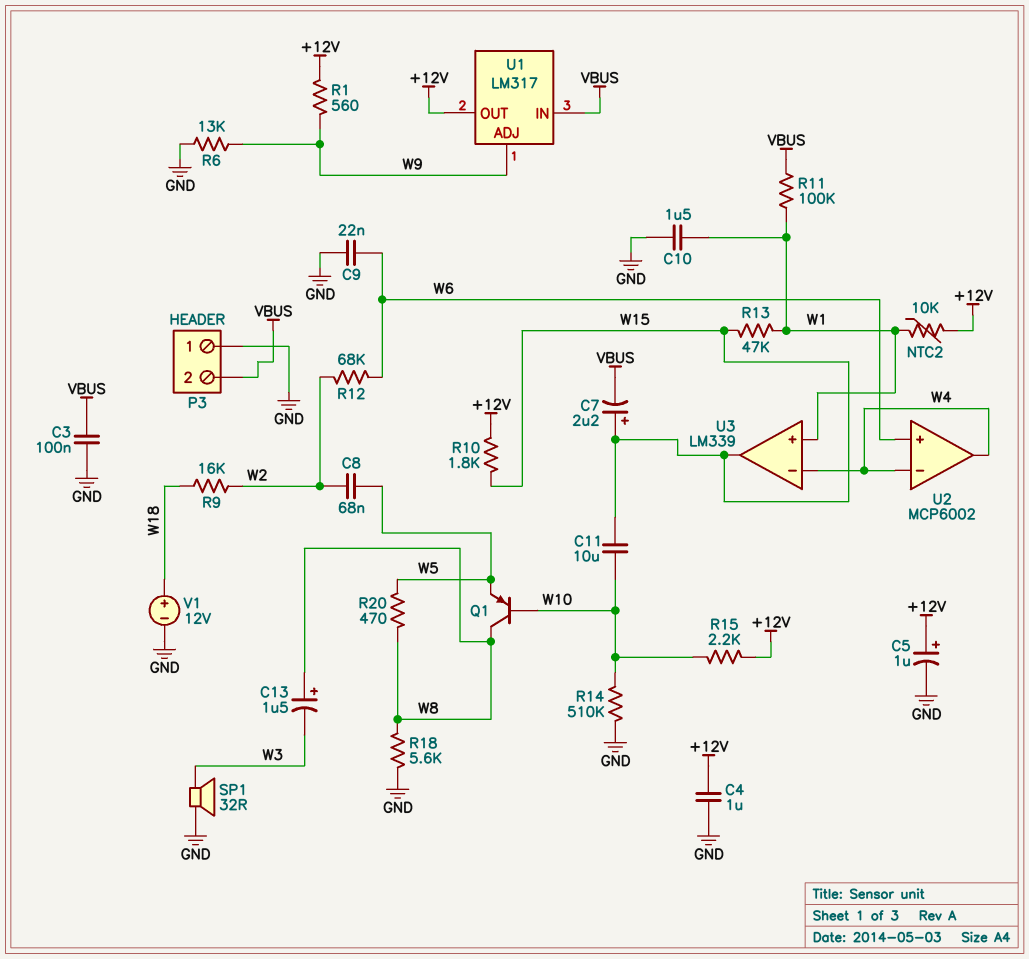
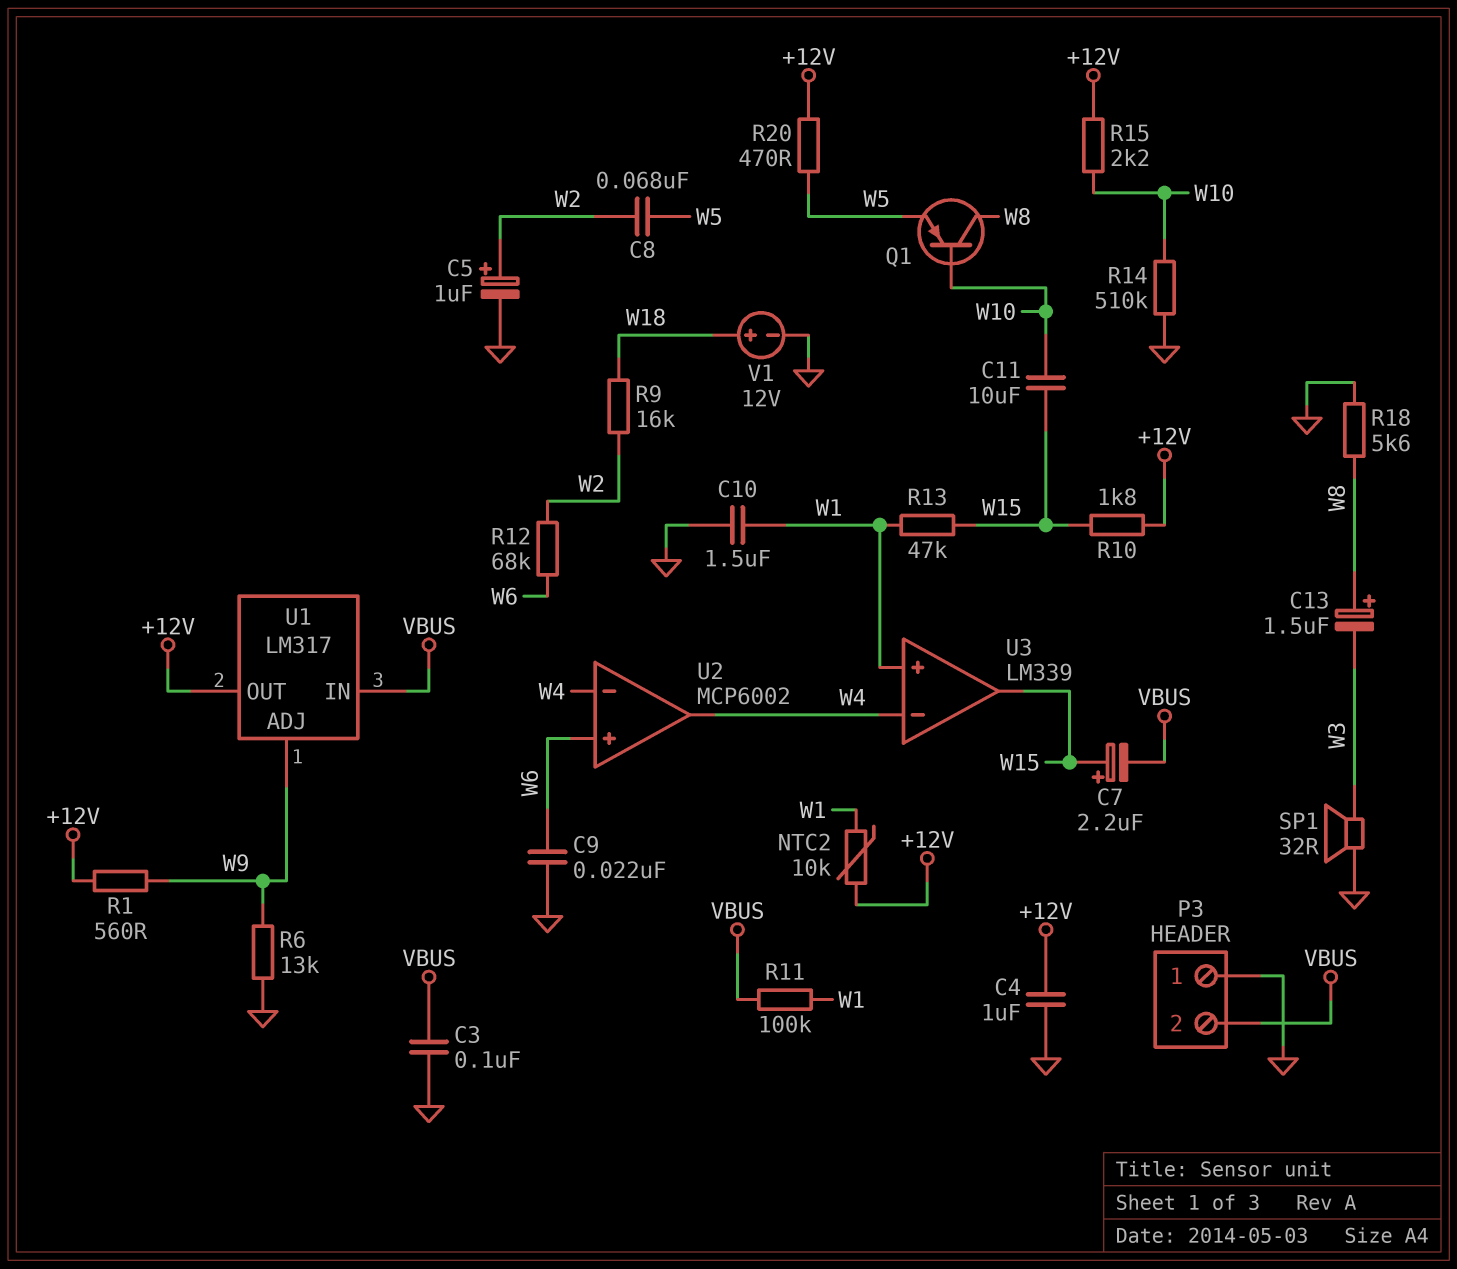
C5: 1uF (plus +12V, minus GND) -> 1uF (plus W2, minus GND)
R20: 470 (W5, W8) -> 470 (+12V, W5)

